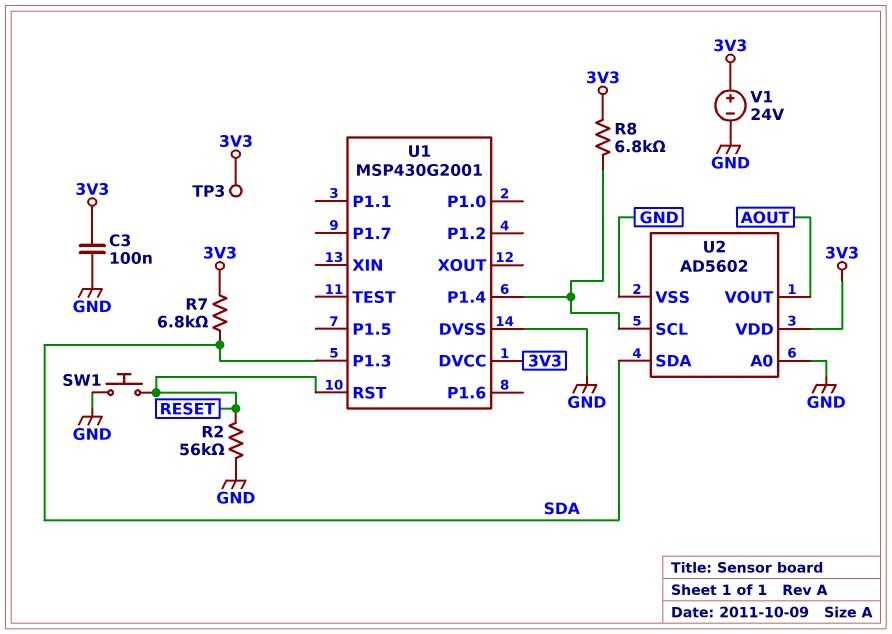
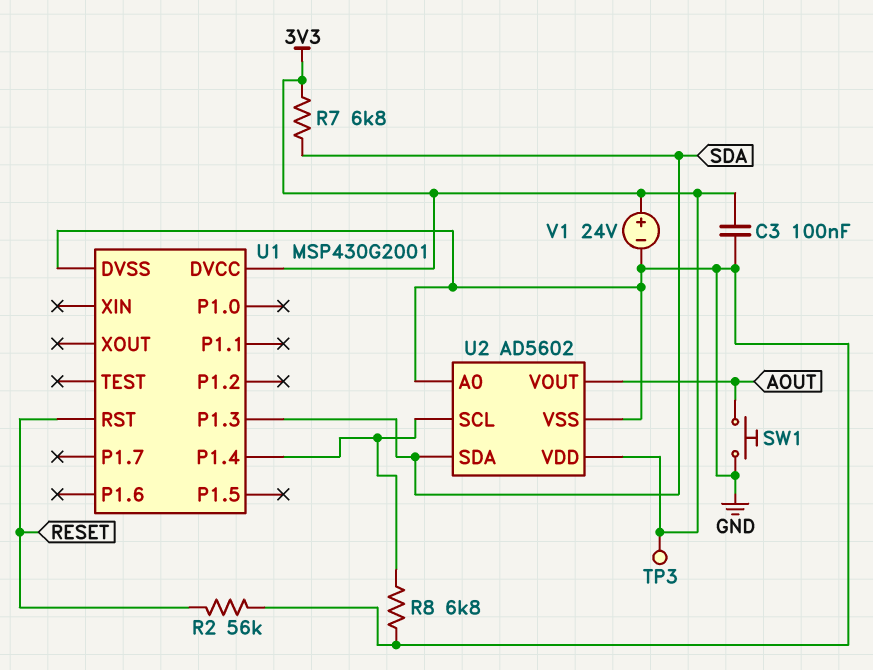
R8: 6.8k (3V3, U1/P1.4) -> 6.8k (GND, U1/P1.4)
SW1: button (GND, RESET) -> button (AOUT, GND)

